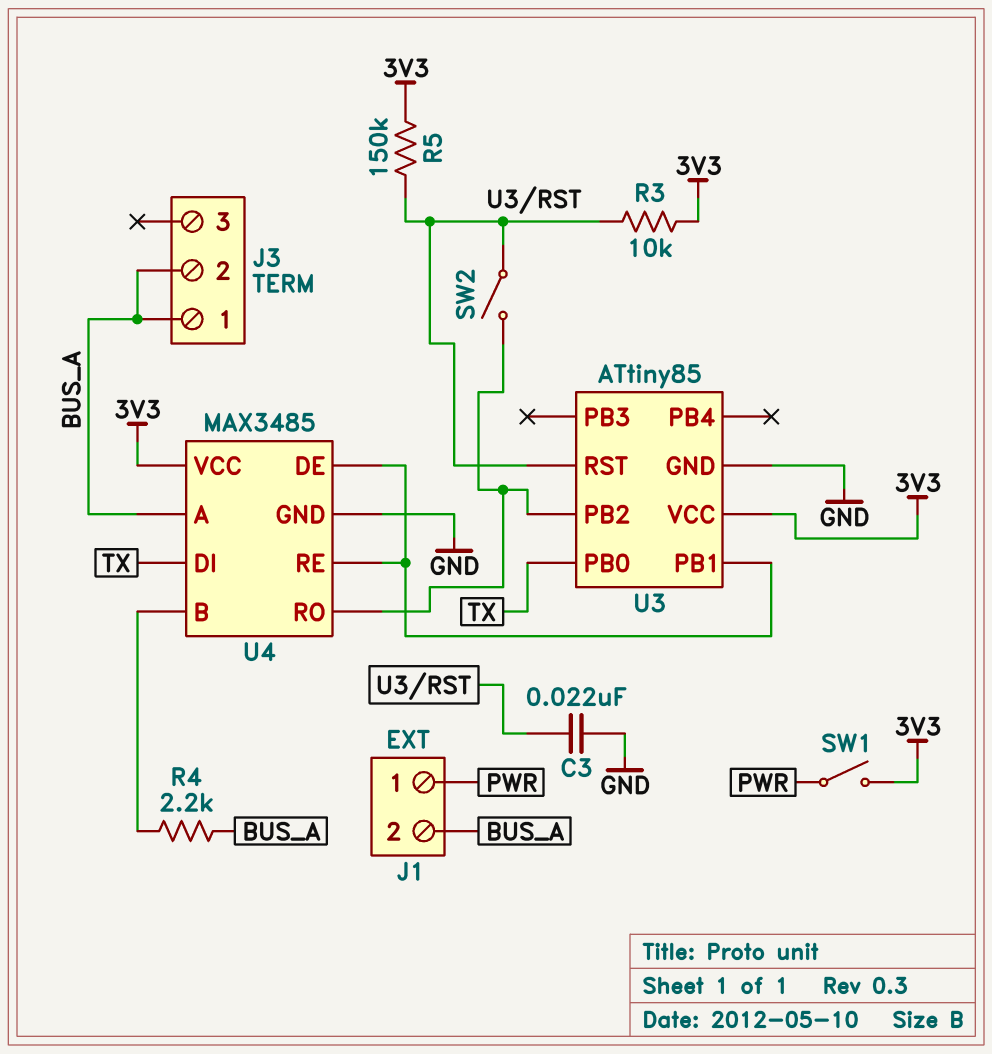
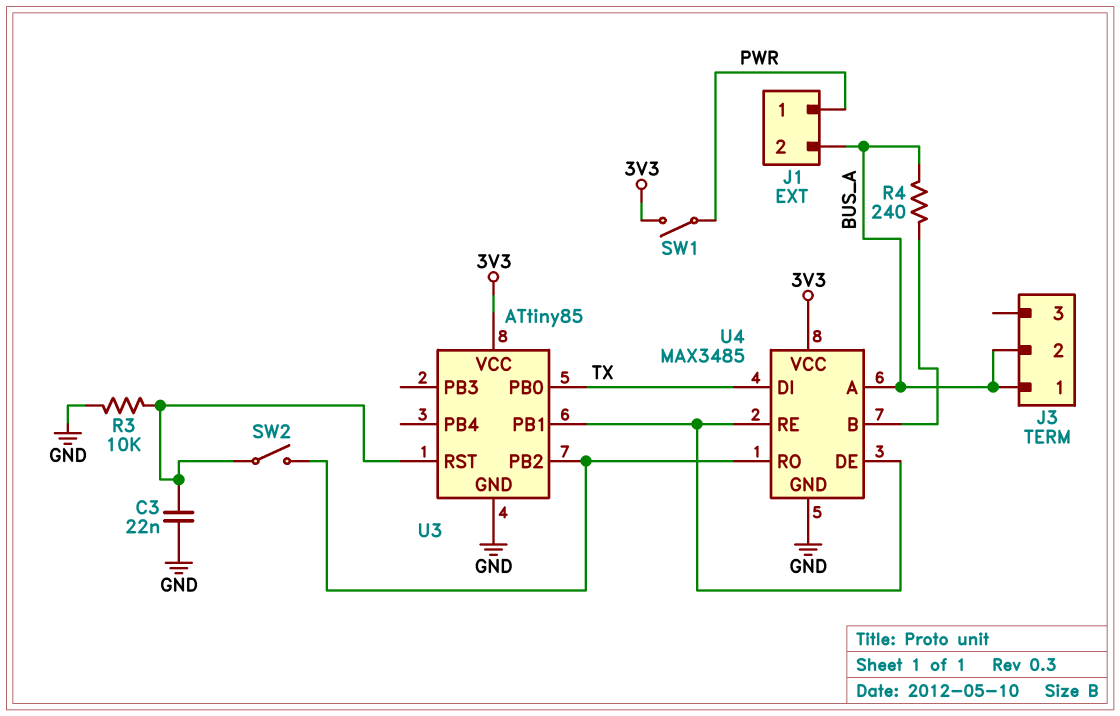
R3: 10k (3V3, U3/RST) -> 10k (GND, U3/RST)
R4: 2.2k (BUS_A, U4/B) -> 240 (BUS_A, U4/B)
R5: 150k (3V3, U3/RST) -> none

